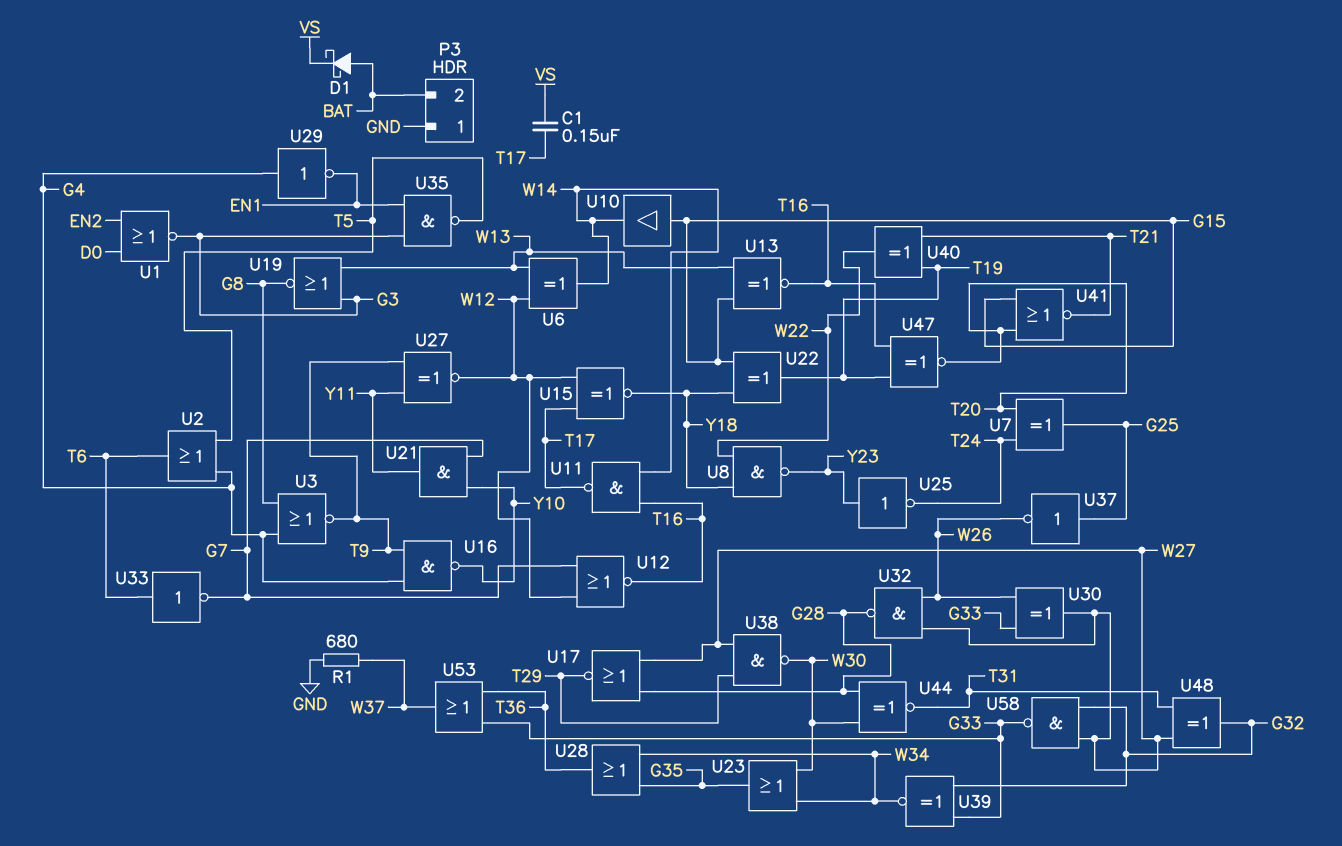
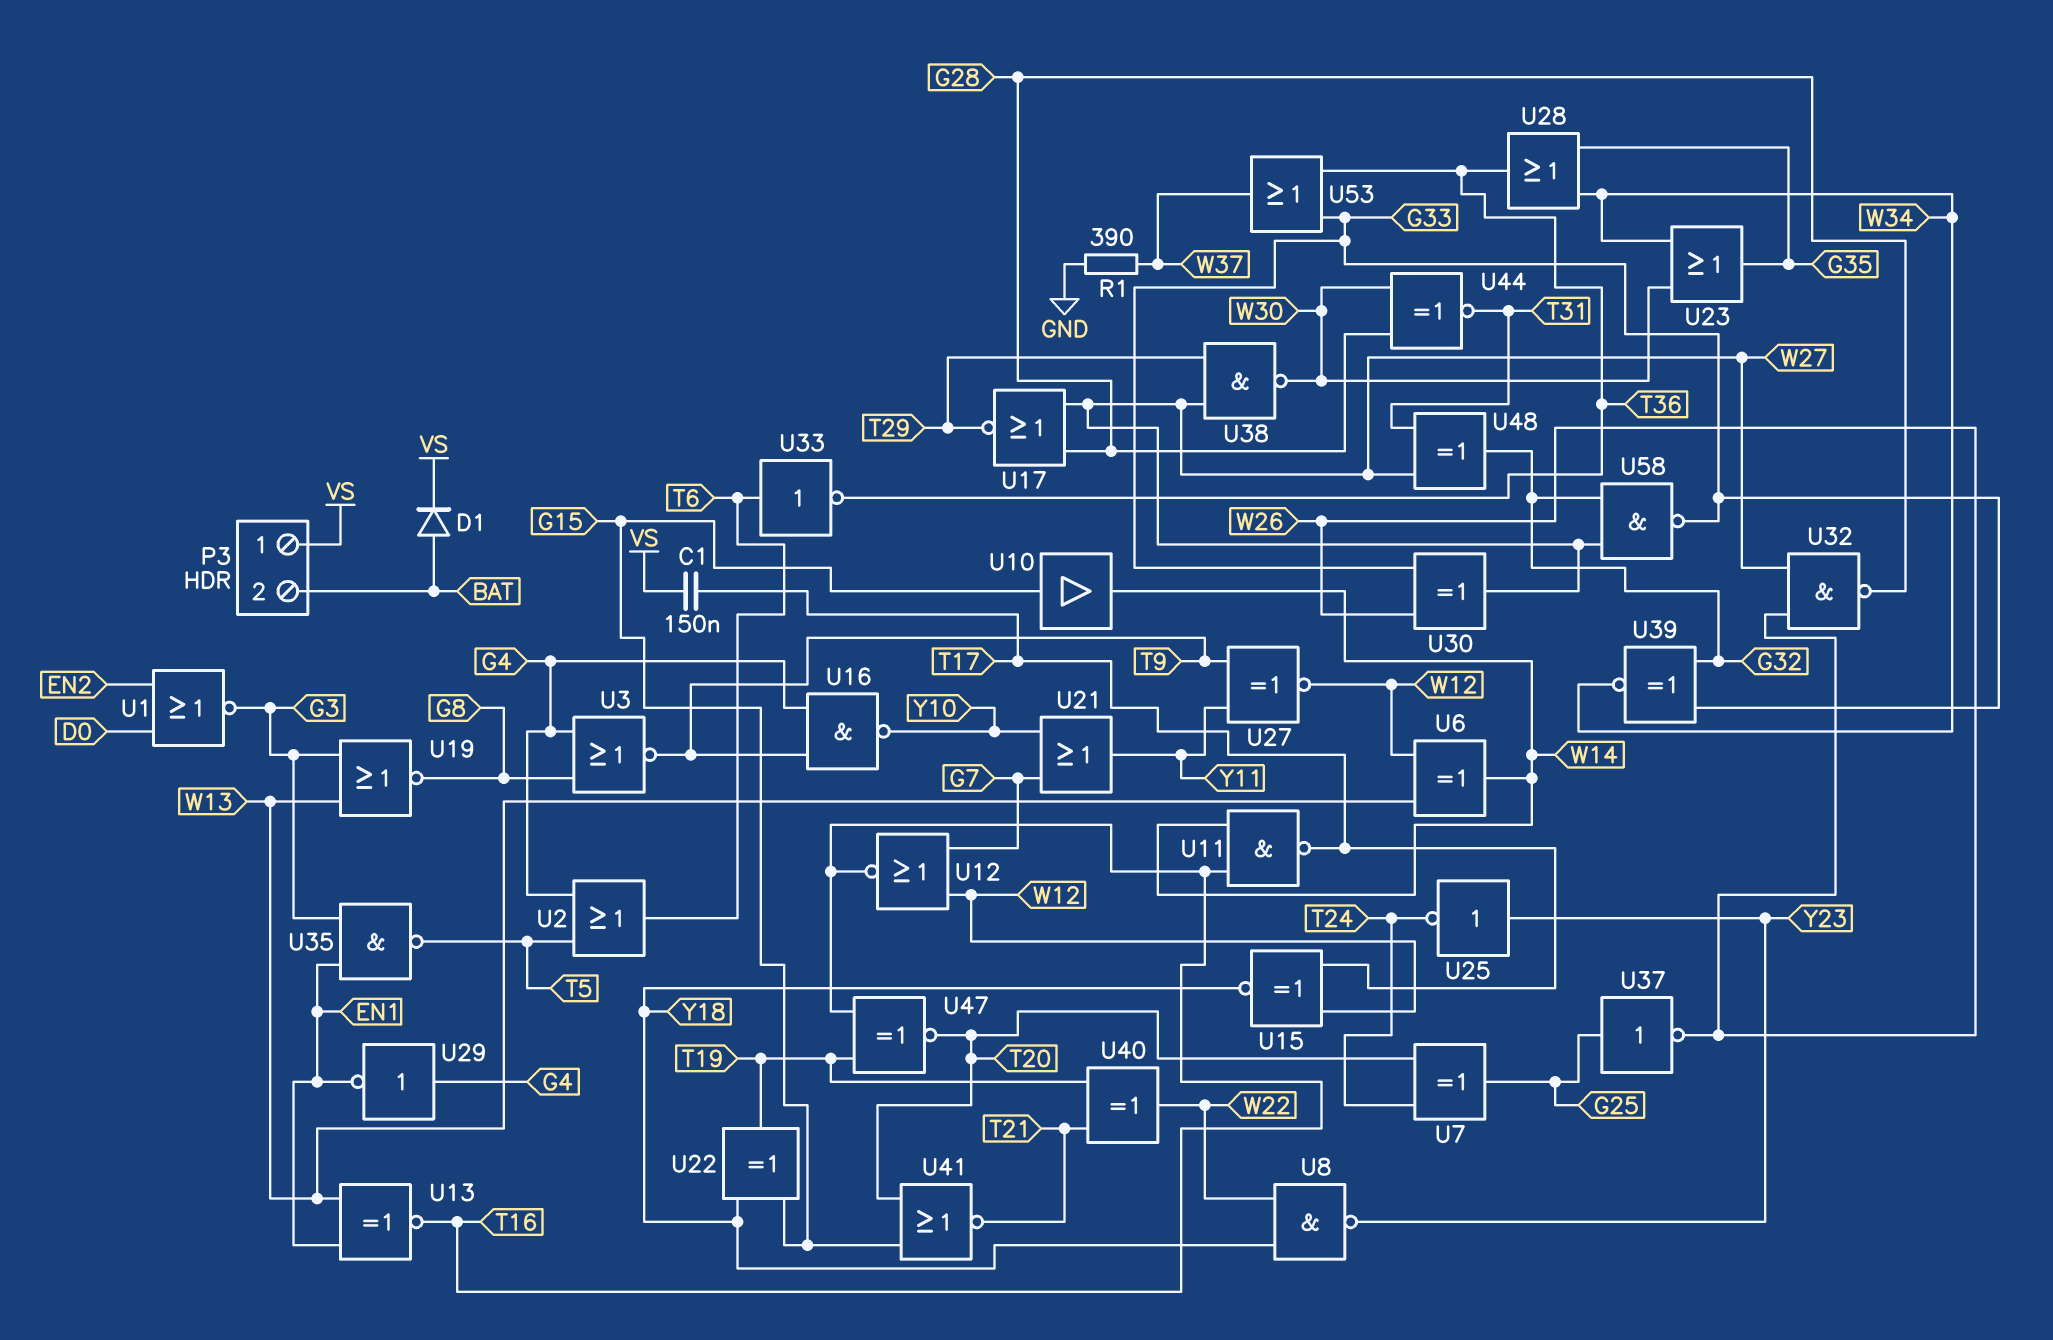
D1: schottky (A BAT, K VS) -> diode (A BAT, K VS)
P3 pin 1: GND -> VS
R1: 680 (GND, W37) -> 390 (GND, W37)
U13: XNOR (in G15, in W13, out T16) -> XNOR (in EN1, in W13, out T16)
U21: AND (in G7, in Y10, out Y11) -> OR (in G7, in Y10, out Y11)
U33: NOT (in T6, out G7) -> NOT (in T6, out T36)

